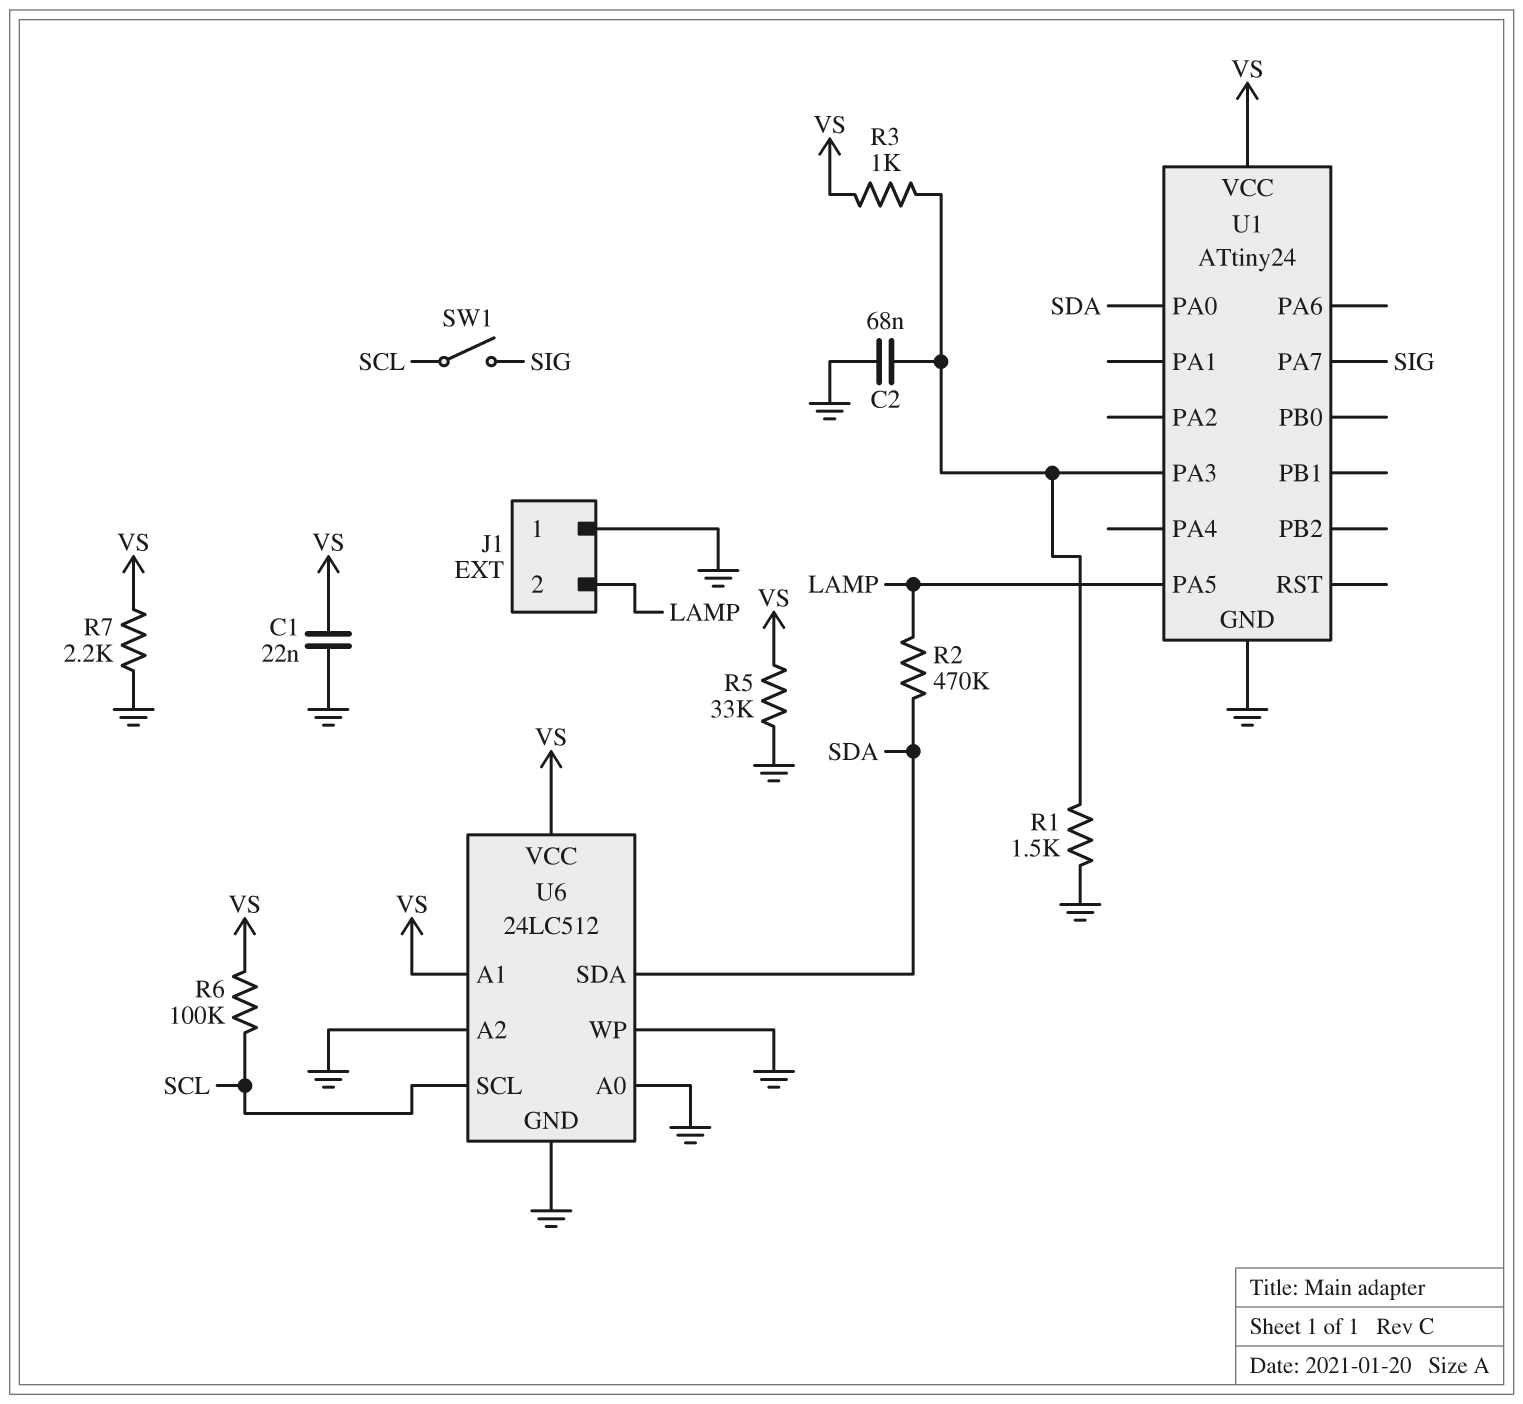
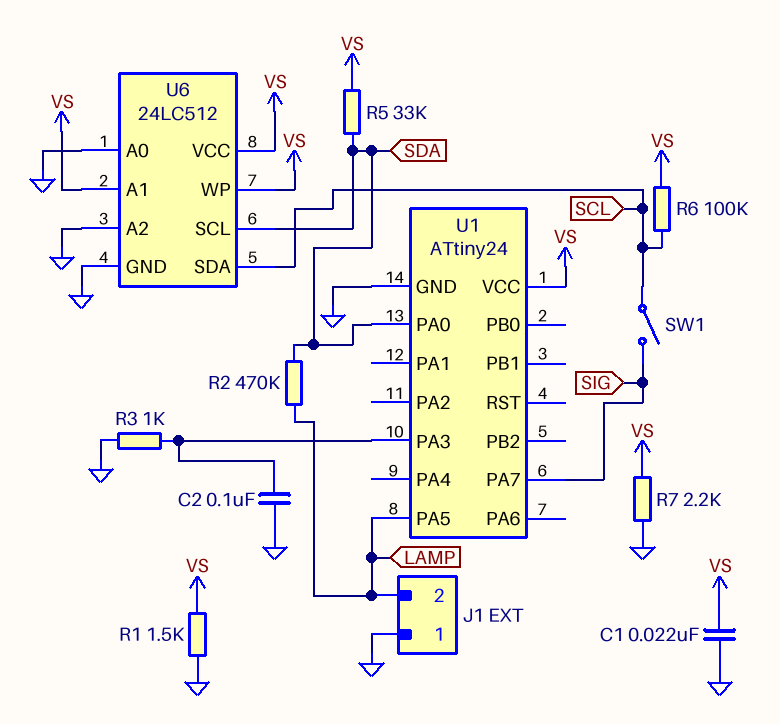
C2: 68nF (GND, U1/PA3) -> 100nF (GND, U1/PA3)
R1: 1.5k (GND, U1/PA3) -> 1.5k (GND, VS)
R3: 1k (U1/PA3, VS) -> 1k (GND, U1/PA3)
R5: 33k (GND, VS) -> 33k (SDA, VS)
U6 pin SCL: SCL -> SDA
U6 pin SDA: SDA -> SCL
U6 pin WP: GND -> VS

